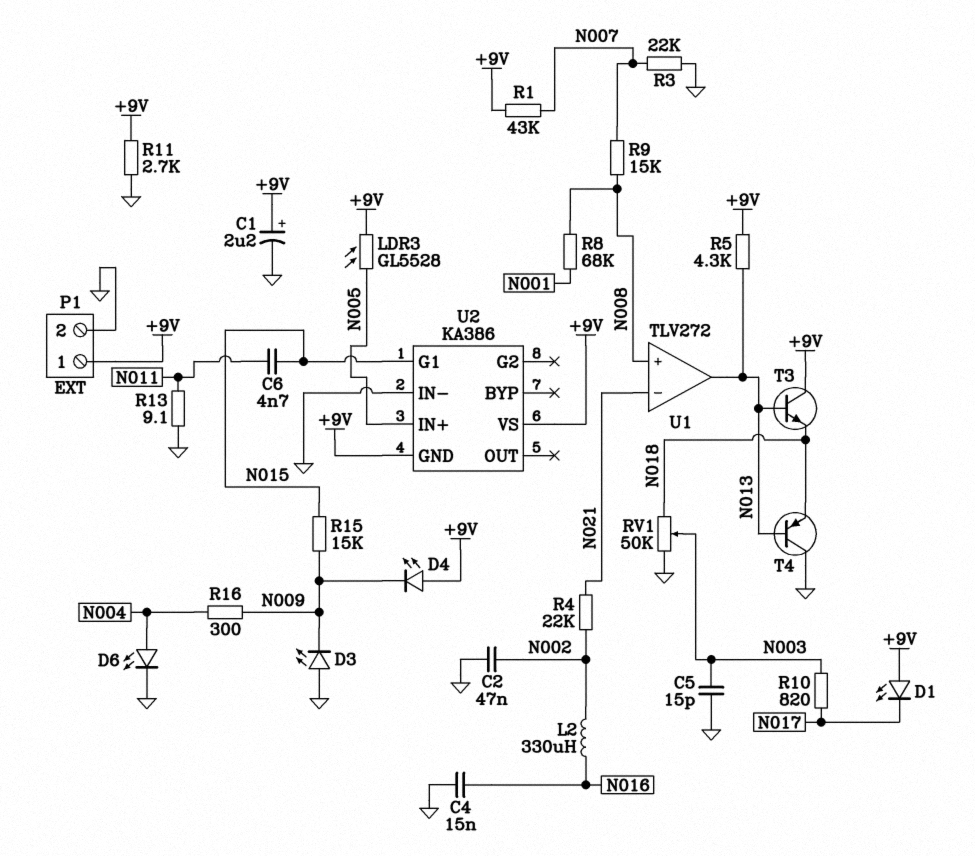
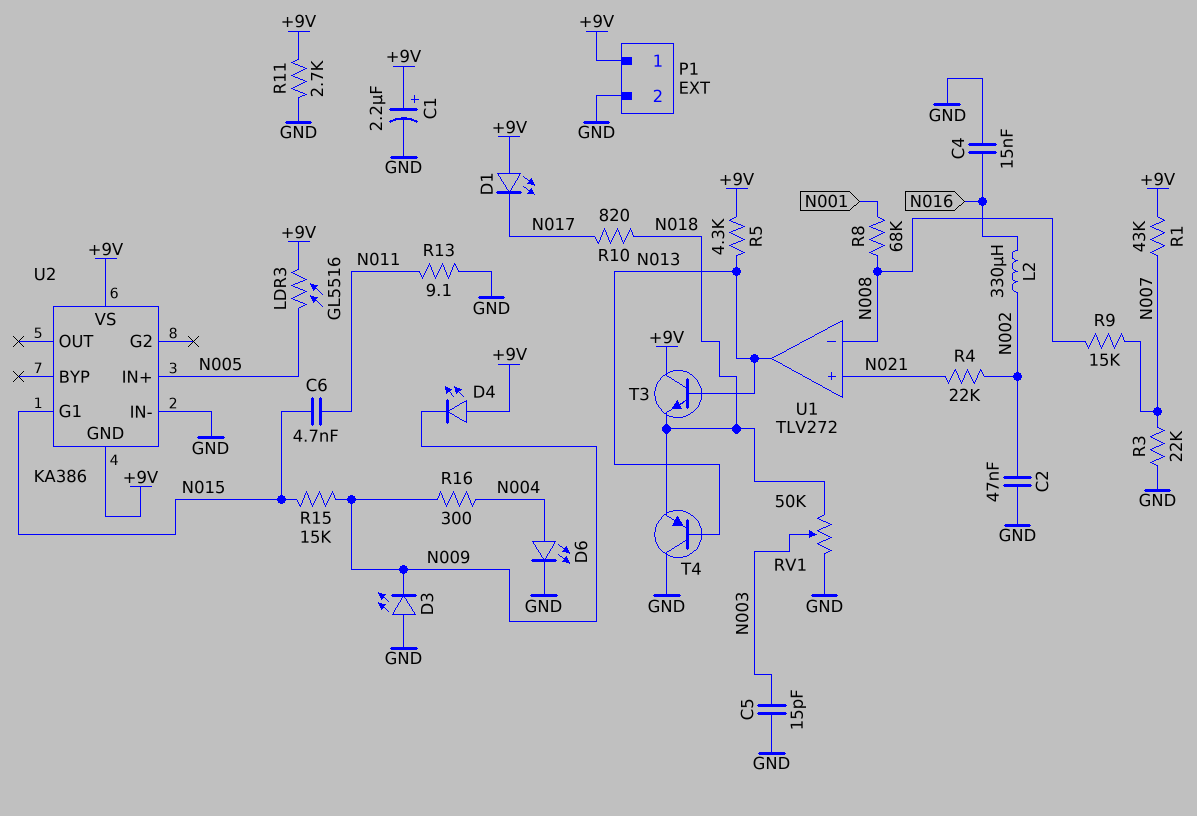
LDR3: GL5528 (+9V, N005) -> GL5516 (+9V, N005)
R10: 820 (N003, N017) -> 820 (N017, N018)
U1 pin in+: N008 -> N021
U1 pin in-: N021 -> N008

